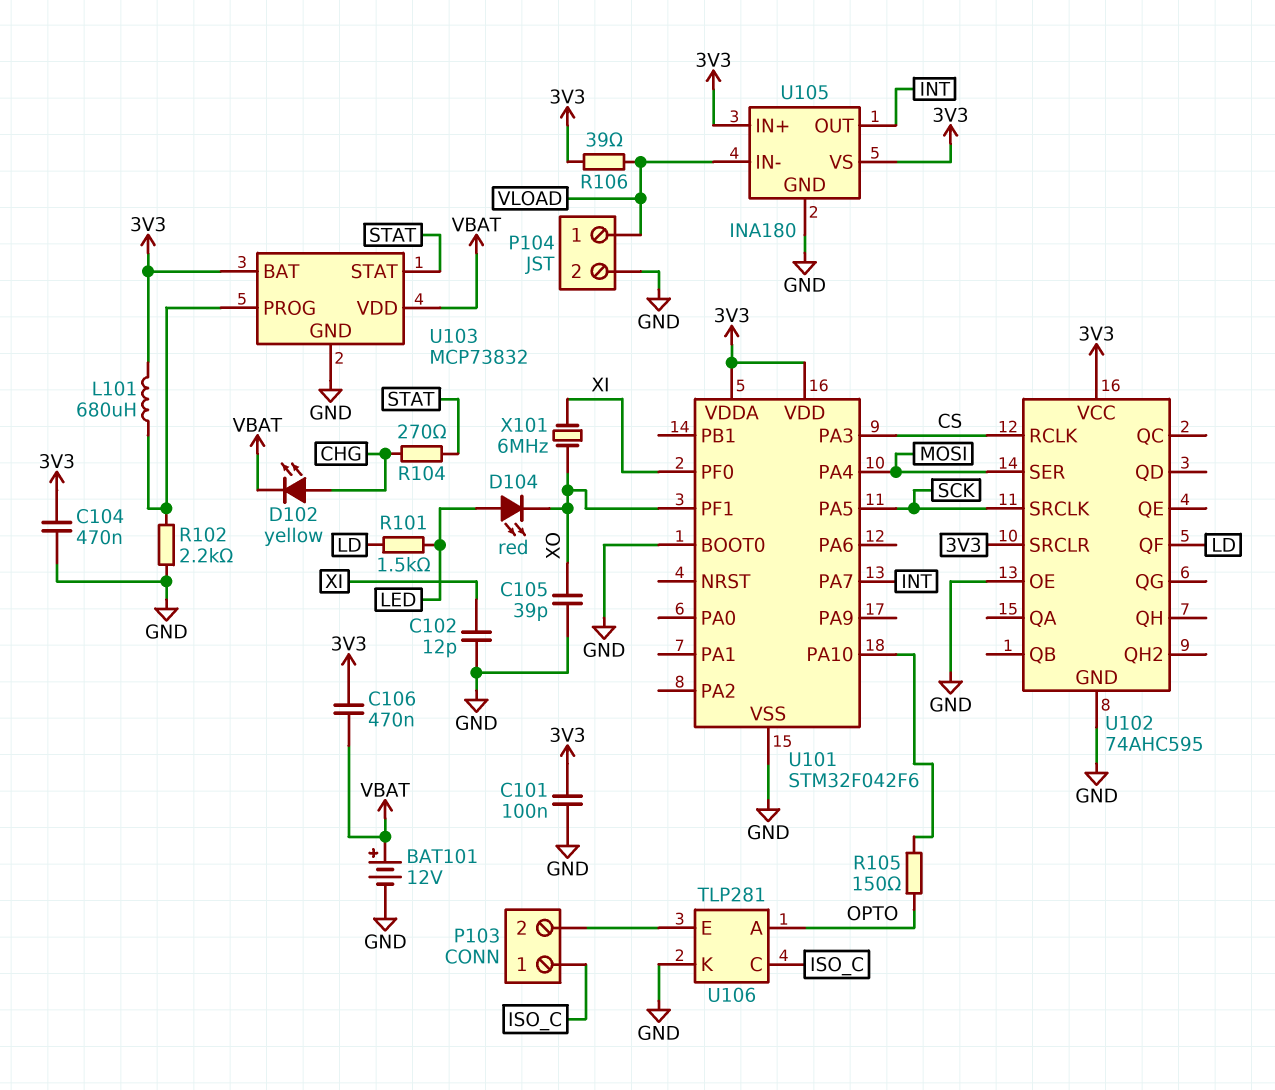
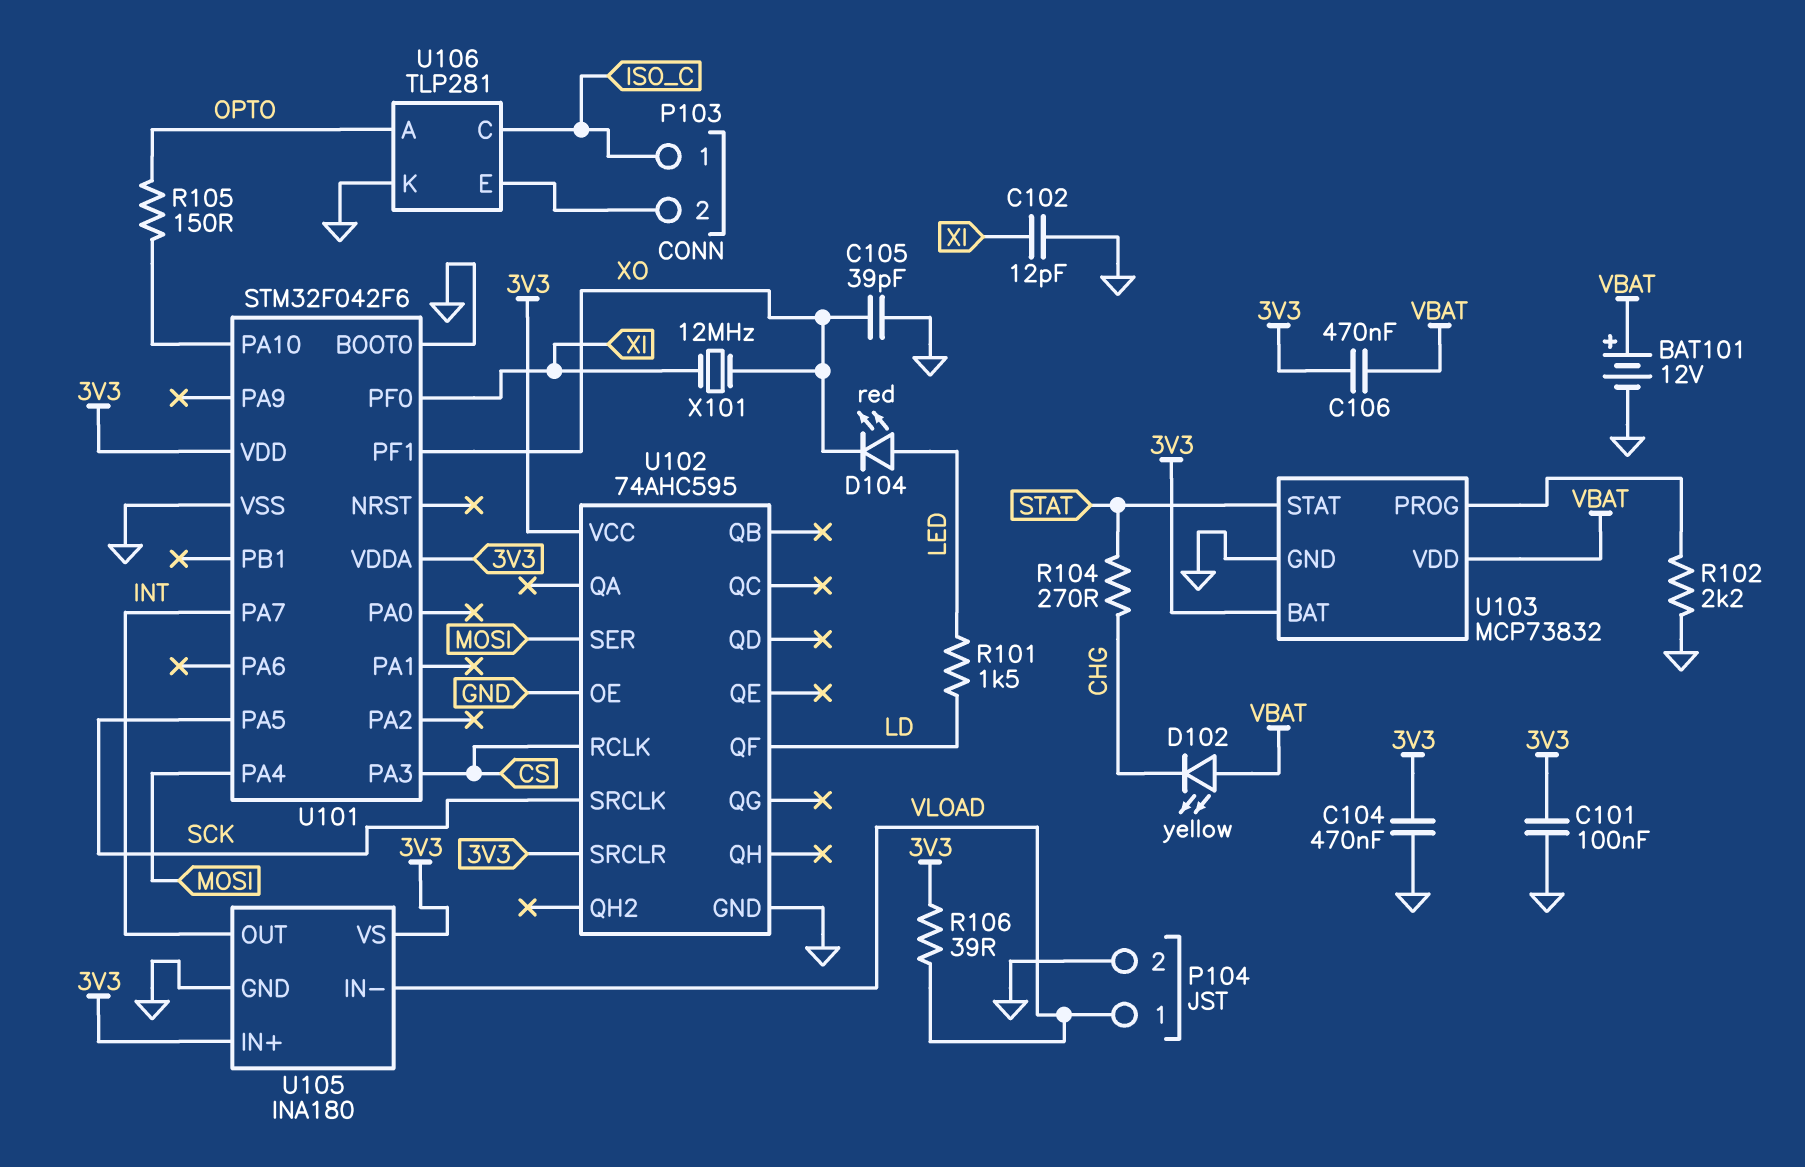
D102: LED yellow (A CHG, K VBAT) -> LED yellow (A VBAT, K CHG)
L101: 680uH (3V3, U103/PROG) -> none
X101: 6MHz (XI, XO) -> 12MHz (XI, XO)

